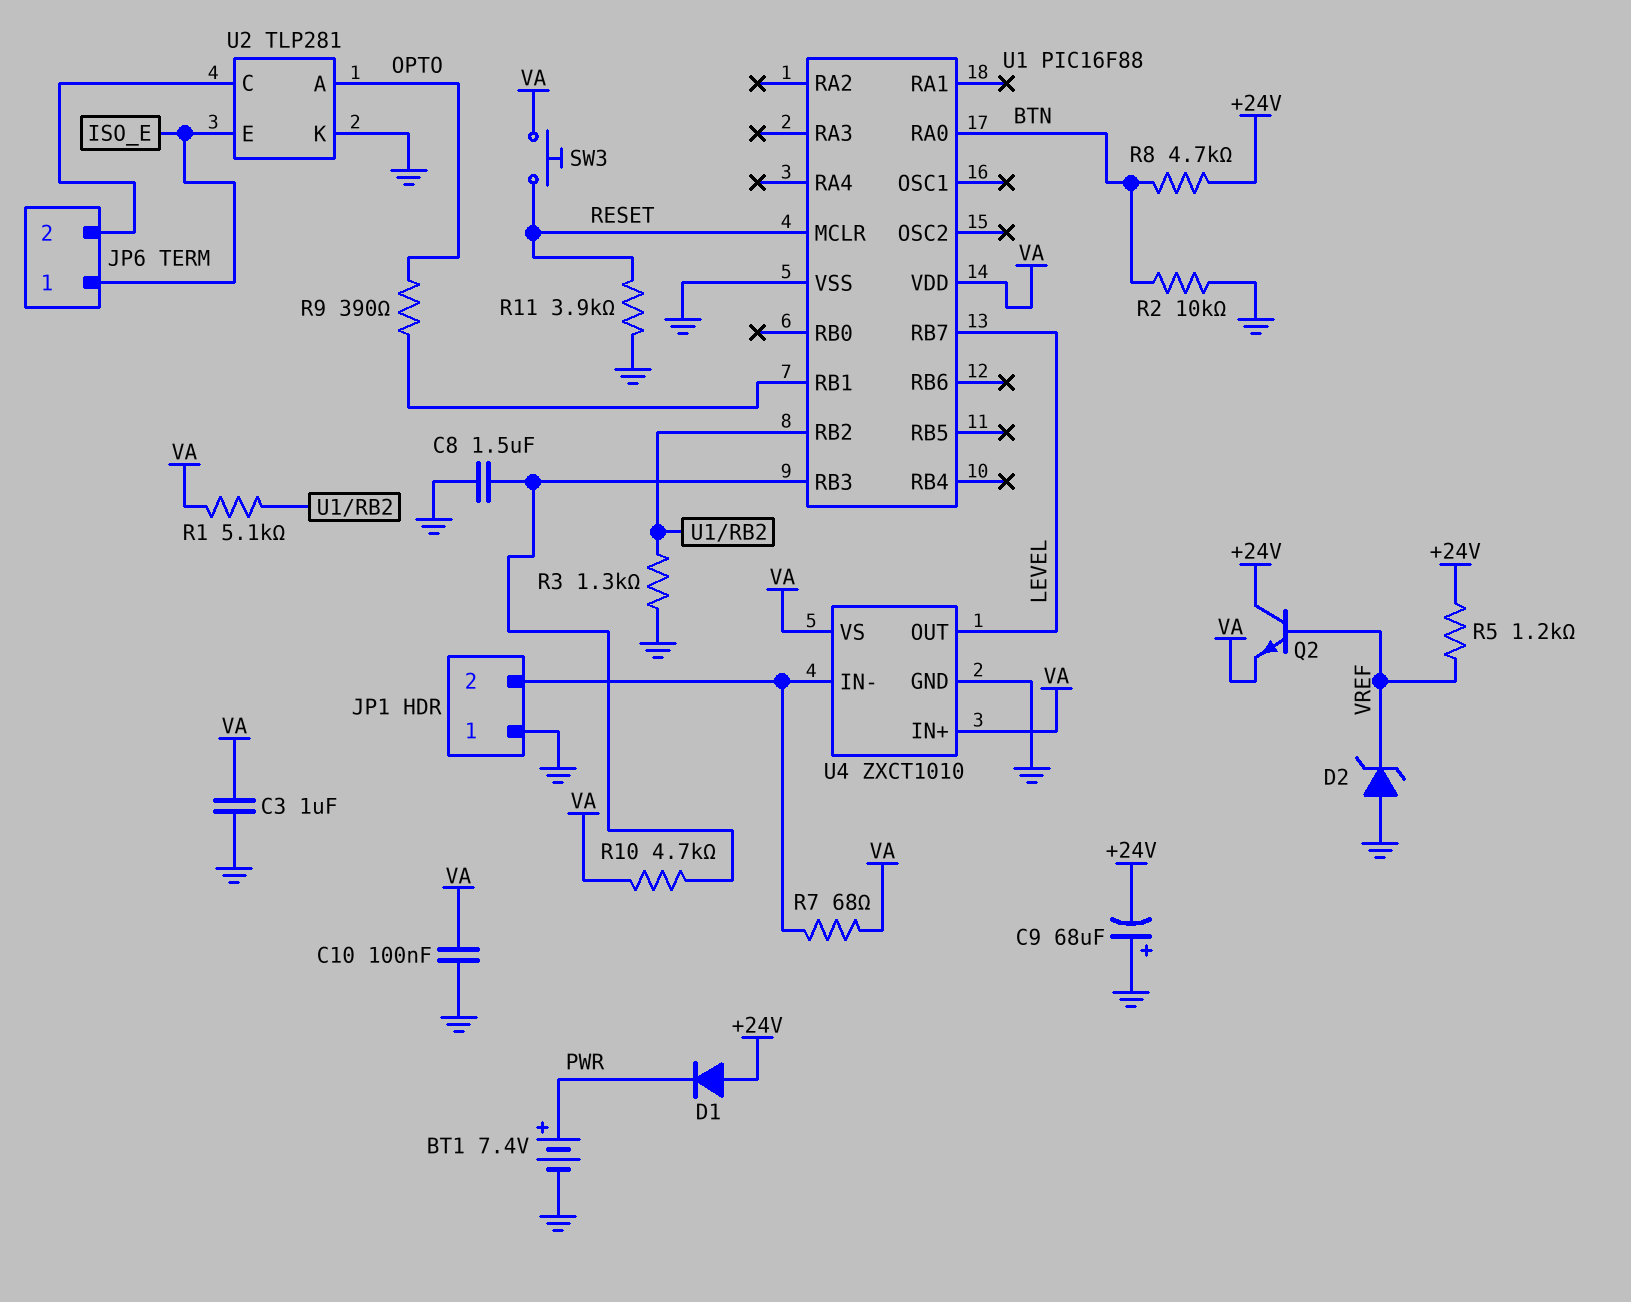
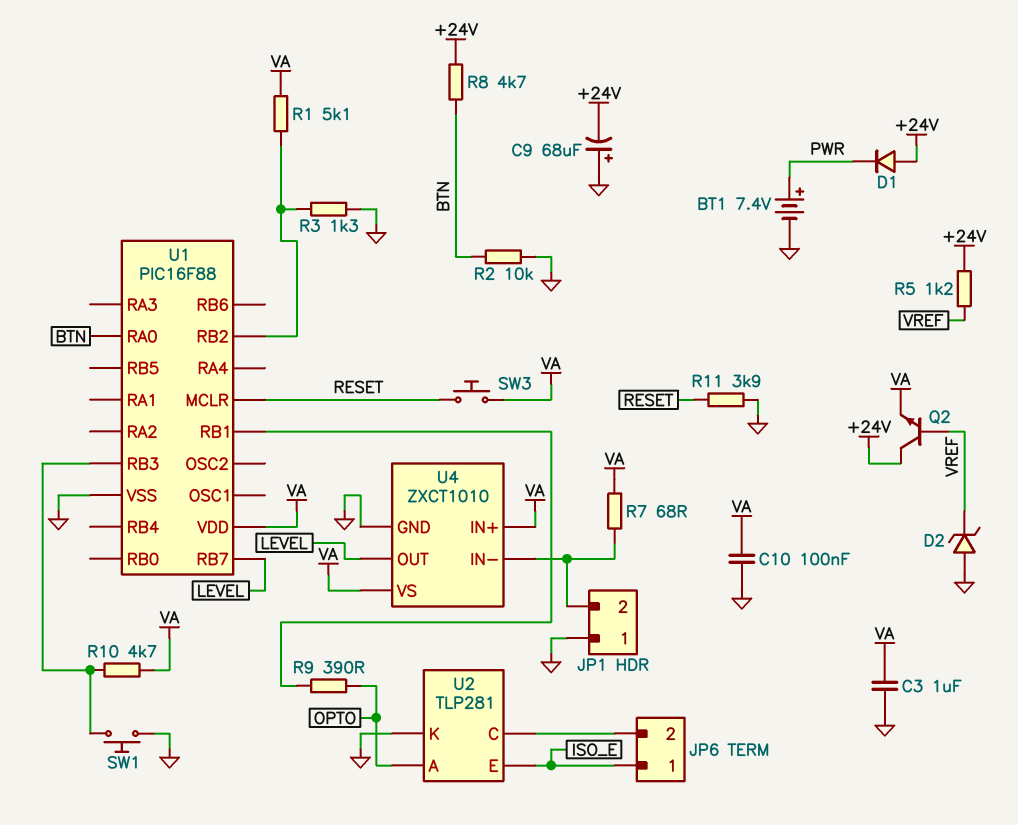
C8: 1.5uF (GND, U1/RB3) -> none
SW1: none -> button (GND, U1/RB3)

